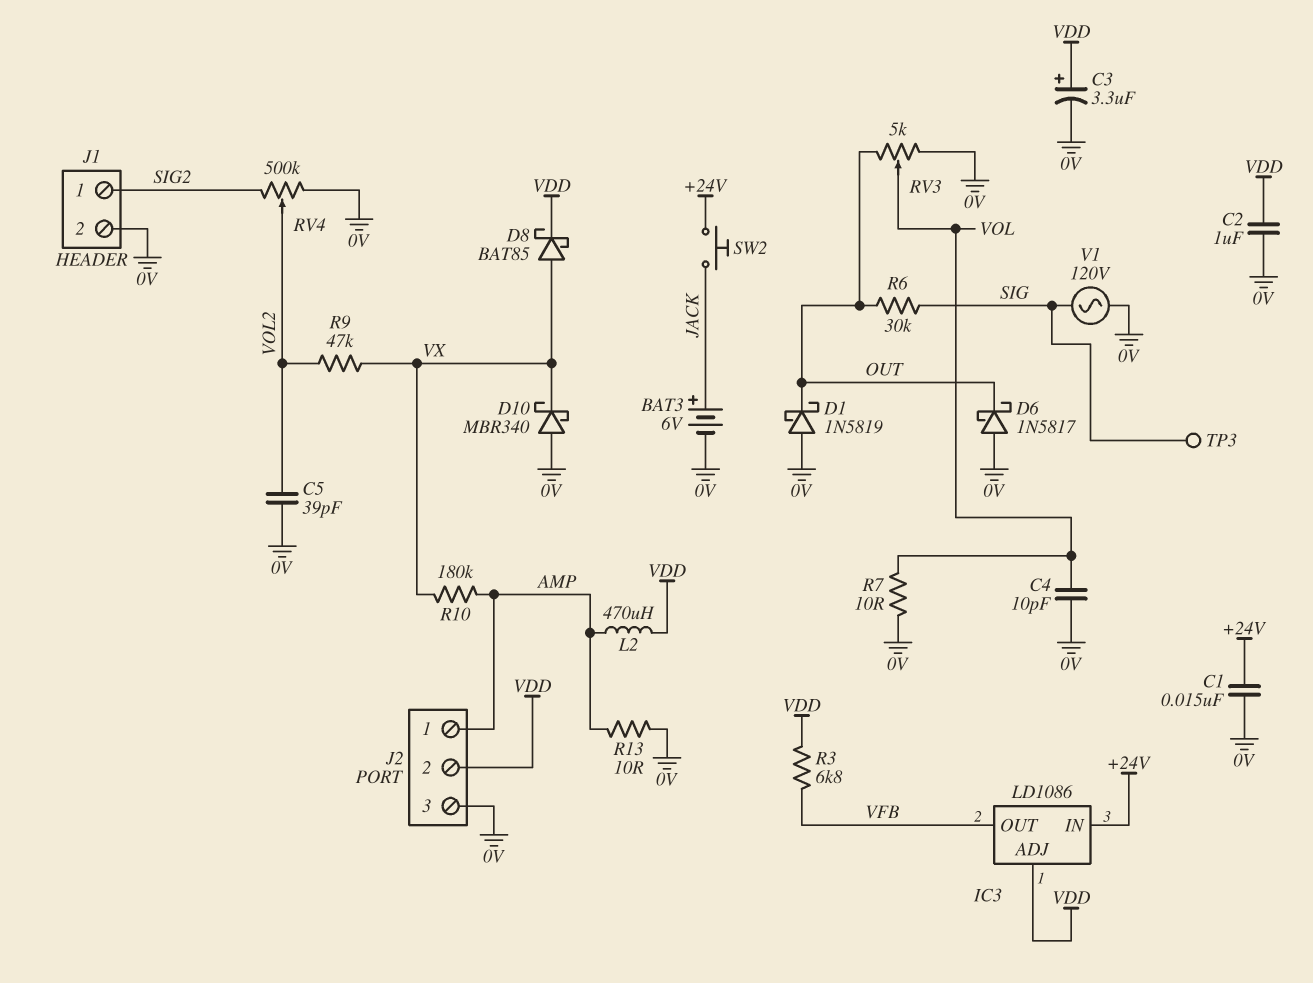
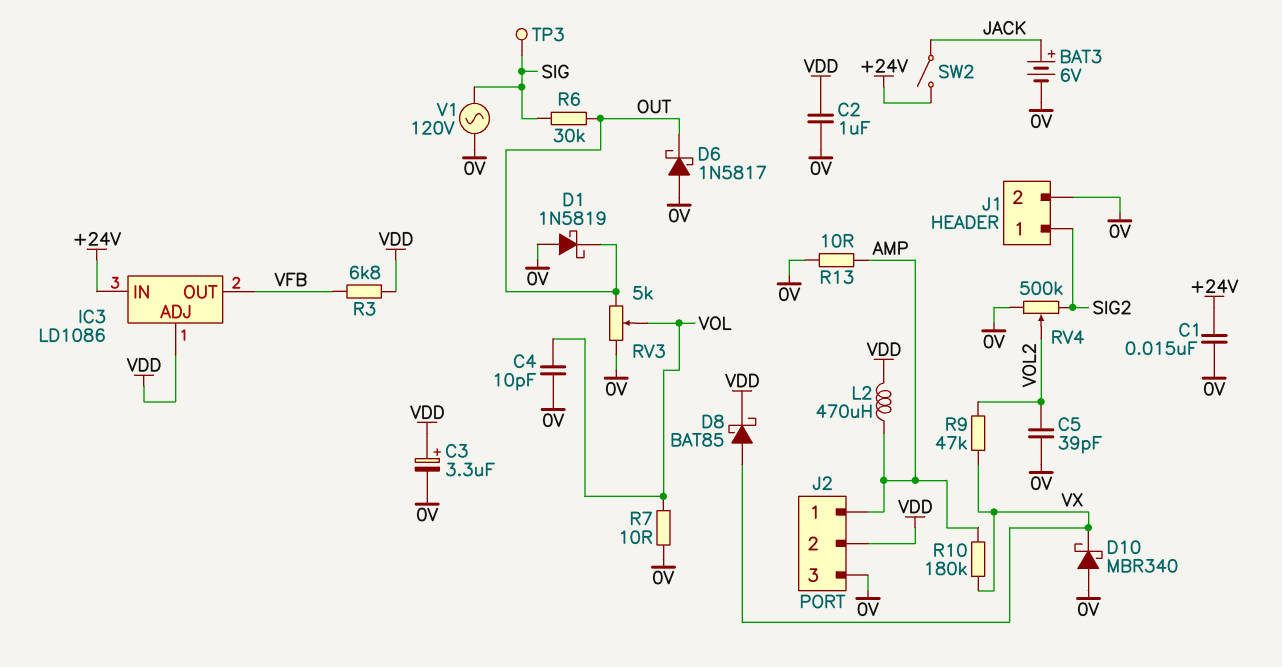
SW2: button (+24V, JACK) -> switch (+24V, JACK)

